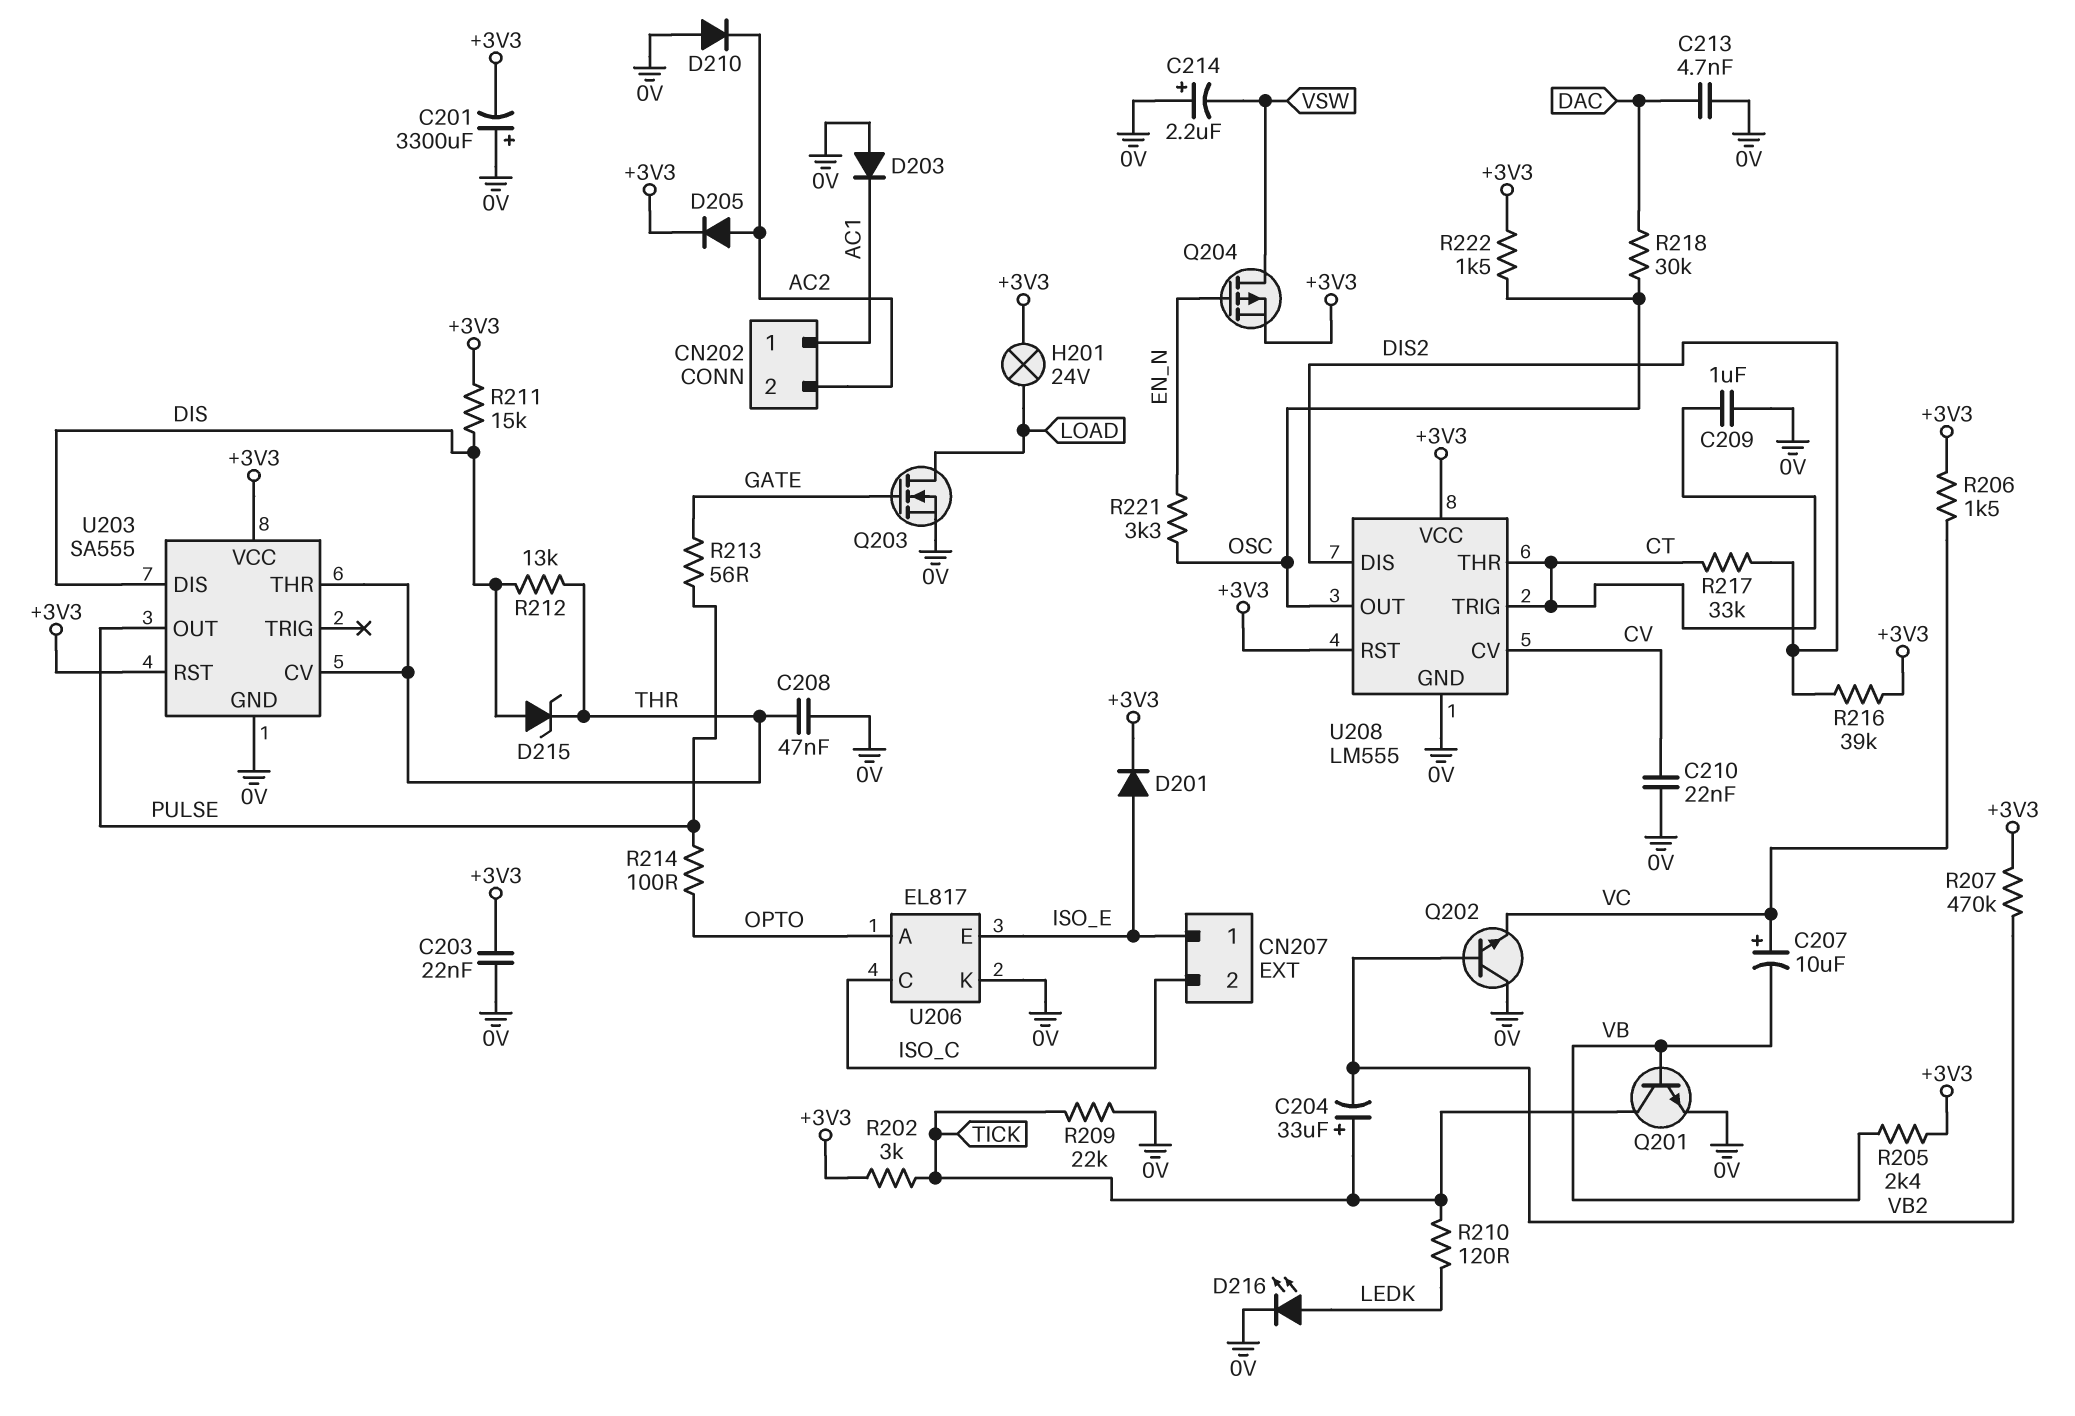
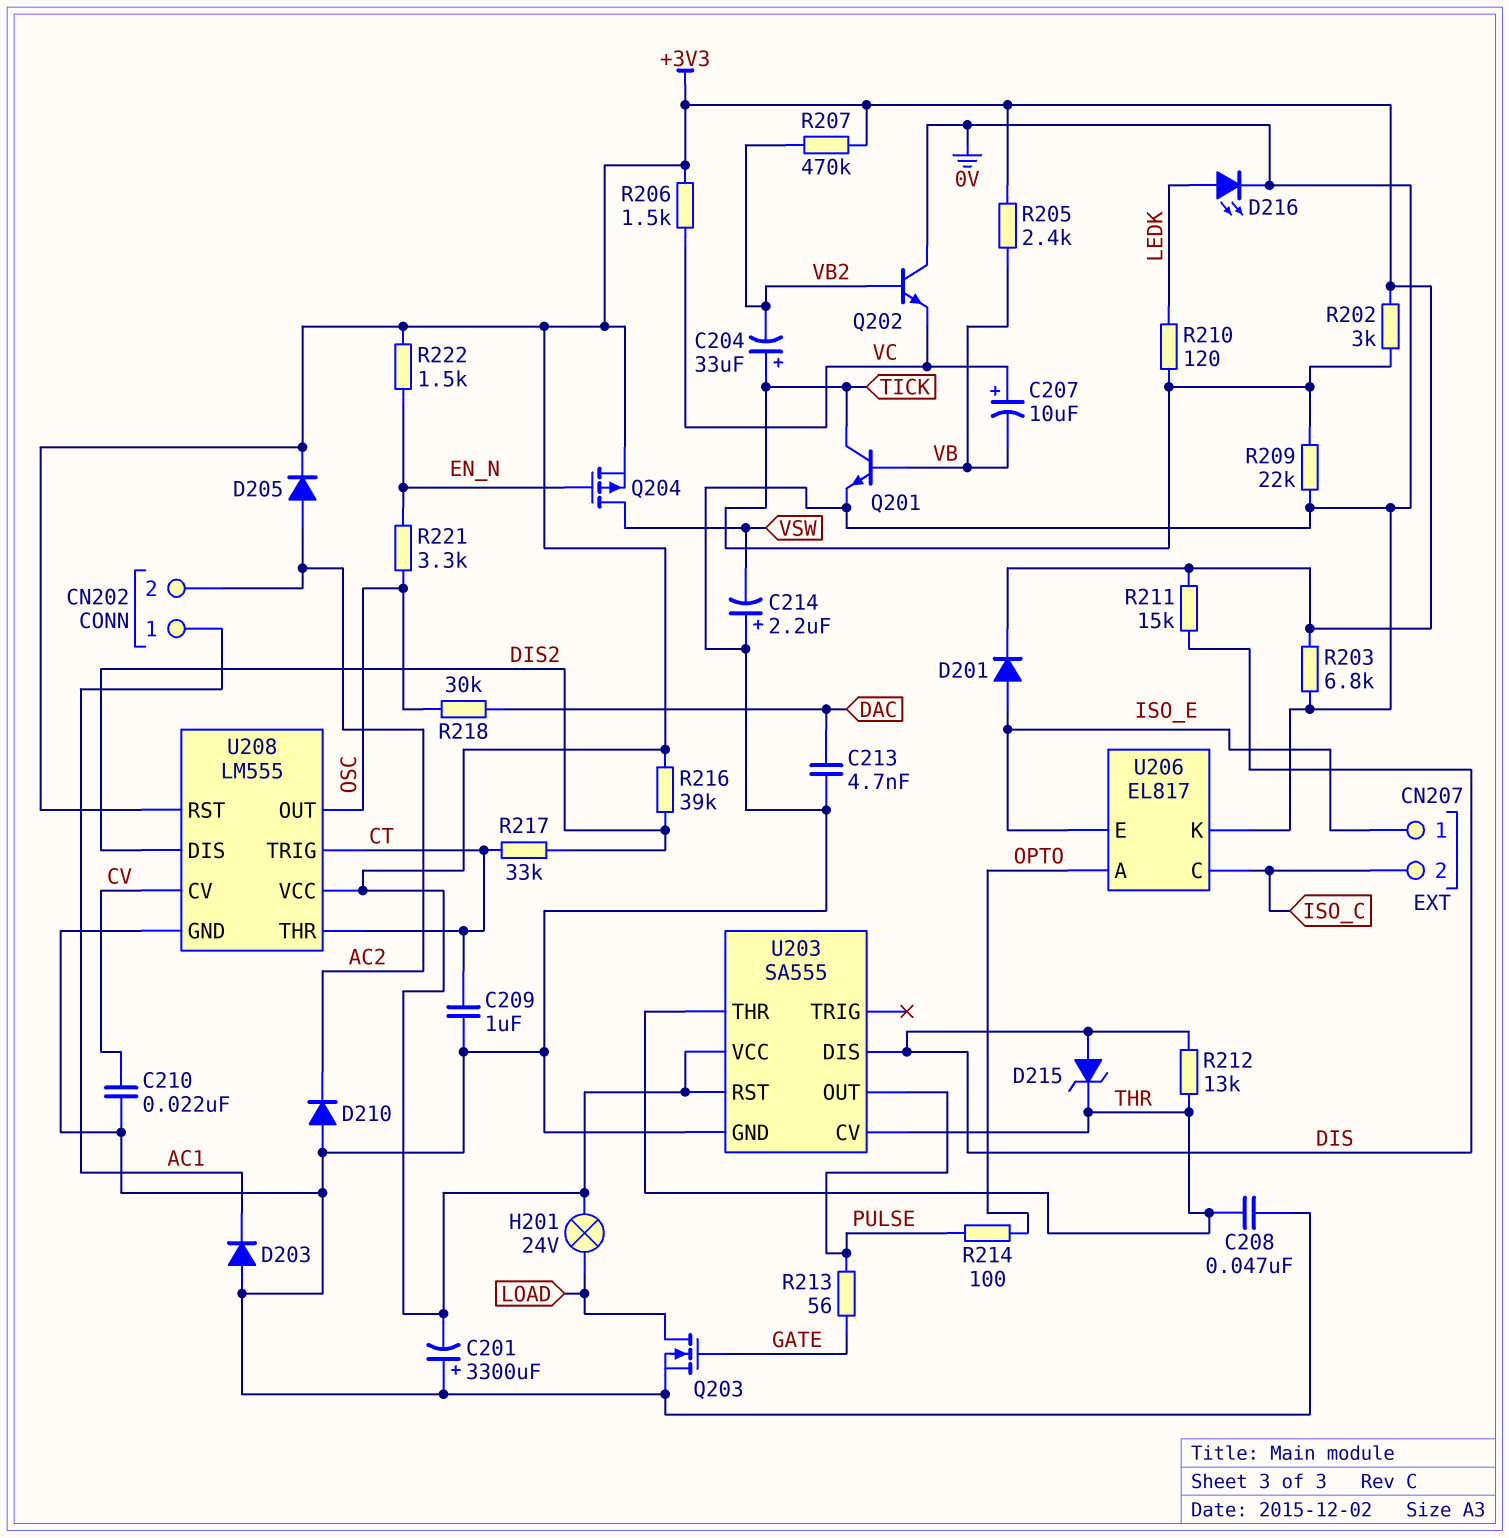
C203: 22nF (+3V3, 0V) -> none
R203: none -> 6.8k (+3V3, 0V)
R222: 1.5k (+3V3, OSC) -> 1.5k (+3V3, EN_N)

